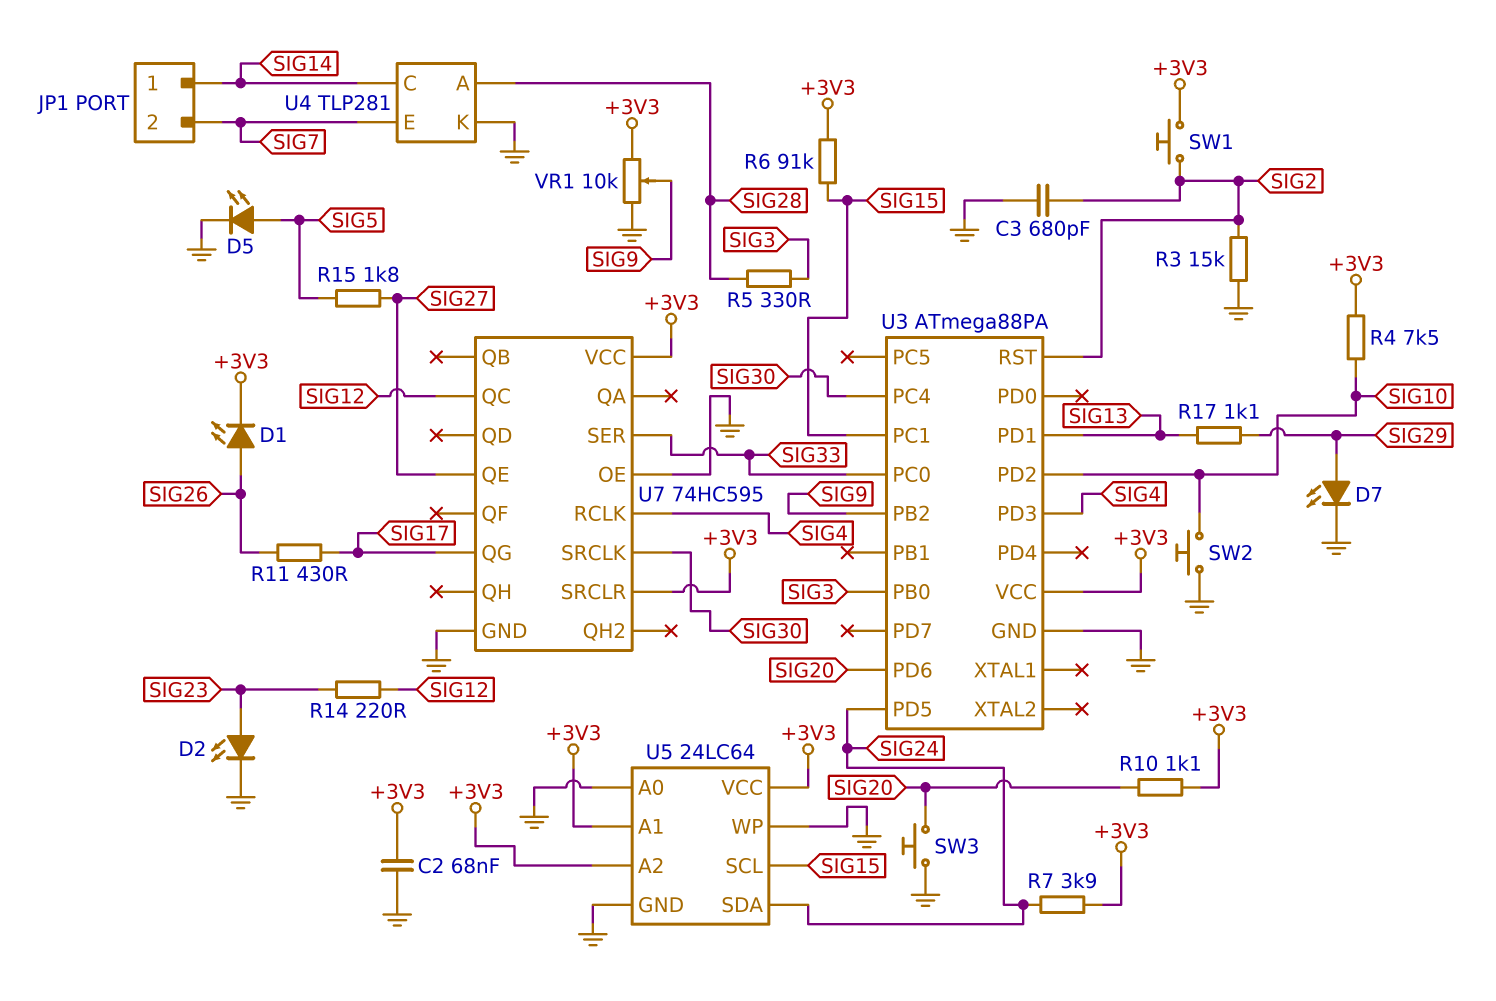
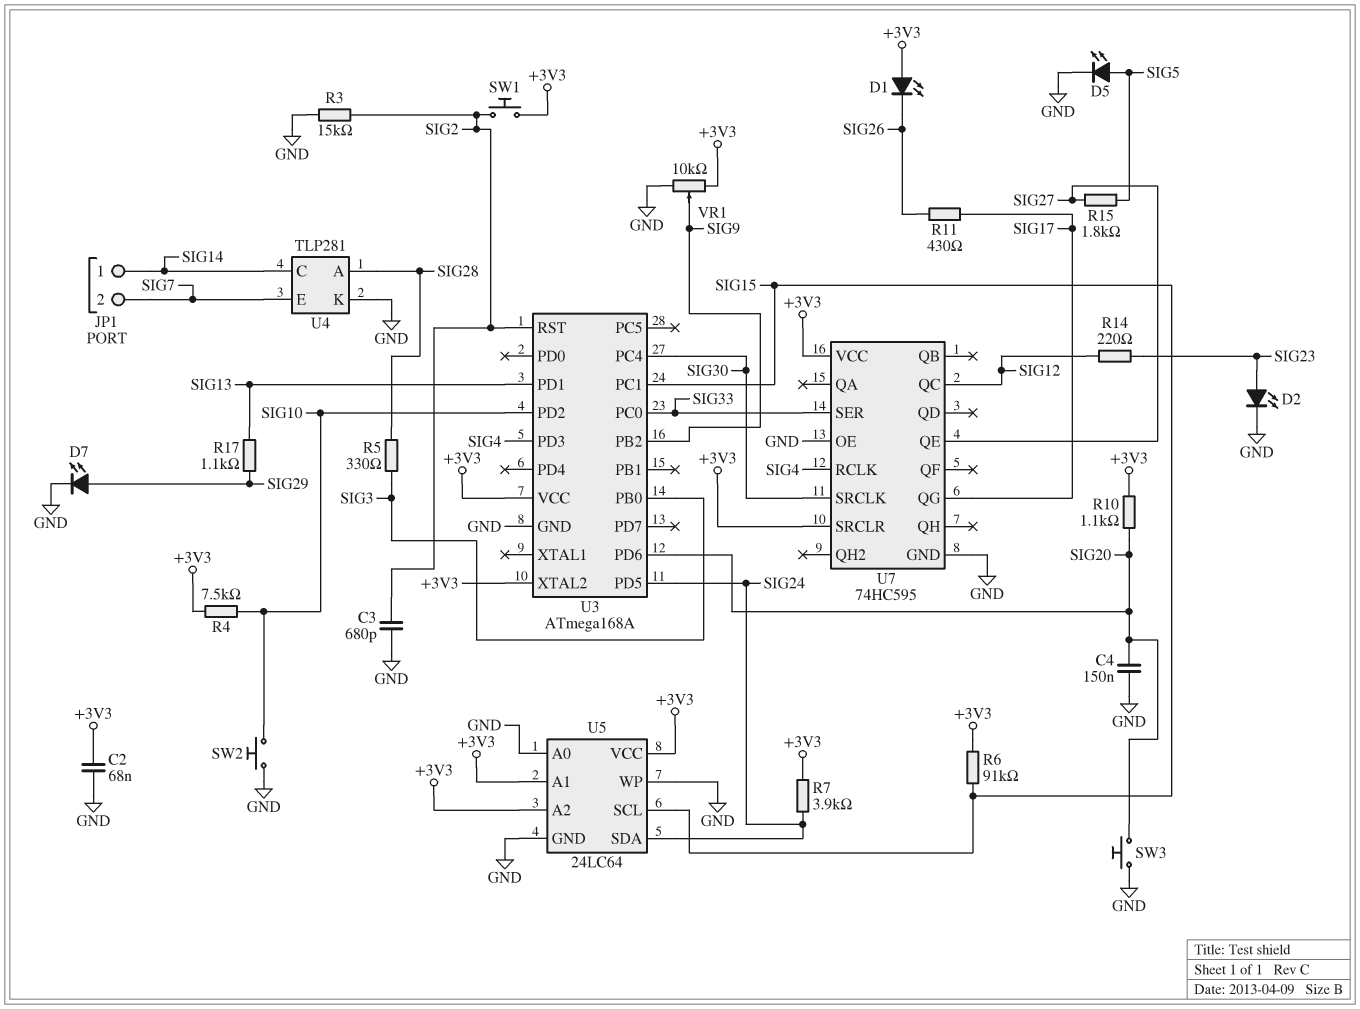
C4: none -> 150nF (GND, SIG20)
D1: LED (A SIG26, K +3V3) -> LED (A +3V3, K SIG26)
U3: ATmega88PA -> ATmega168A
U3 pin XTAL2: none -> +3V3

